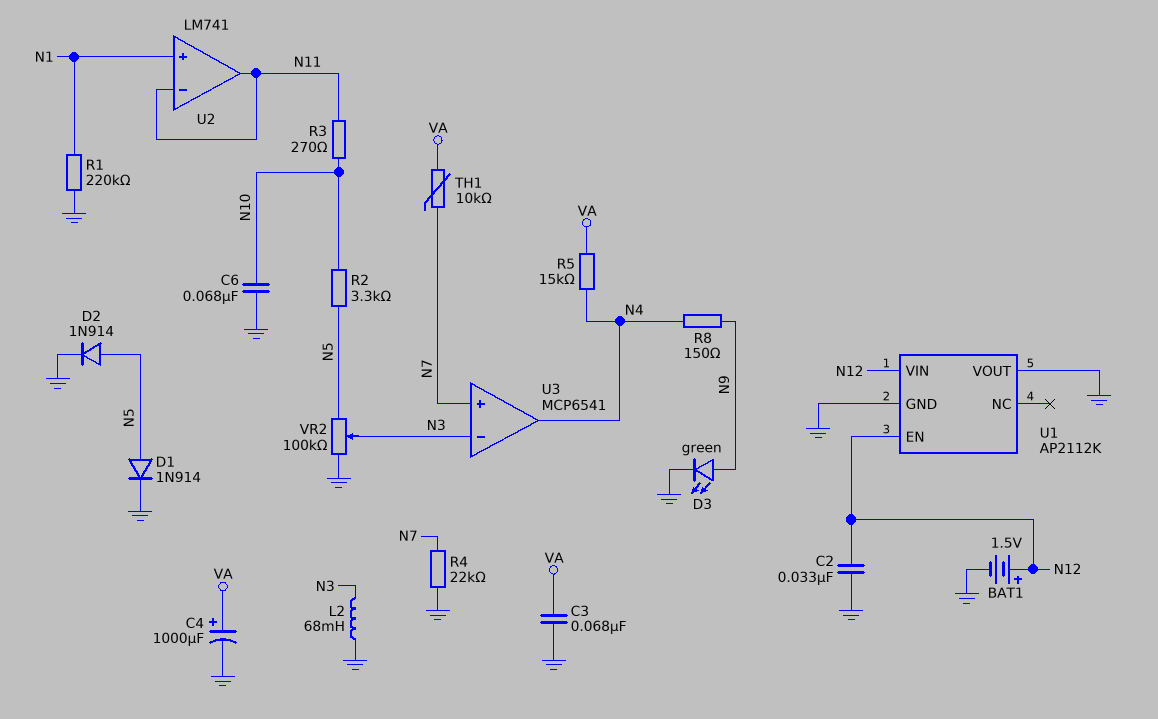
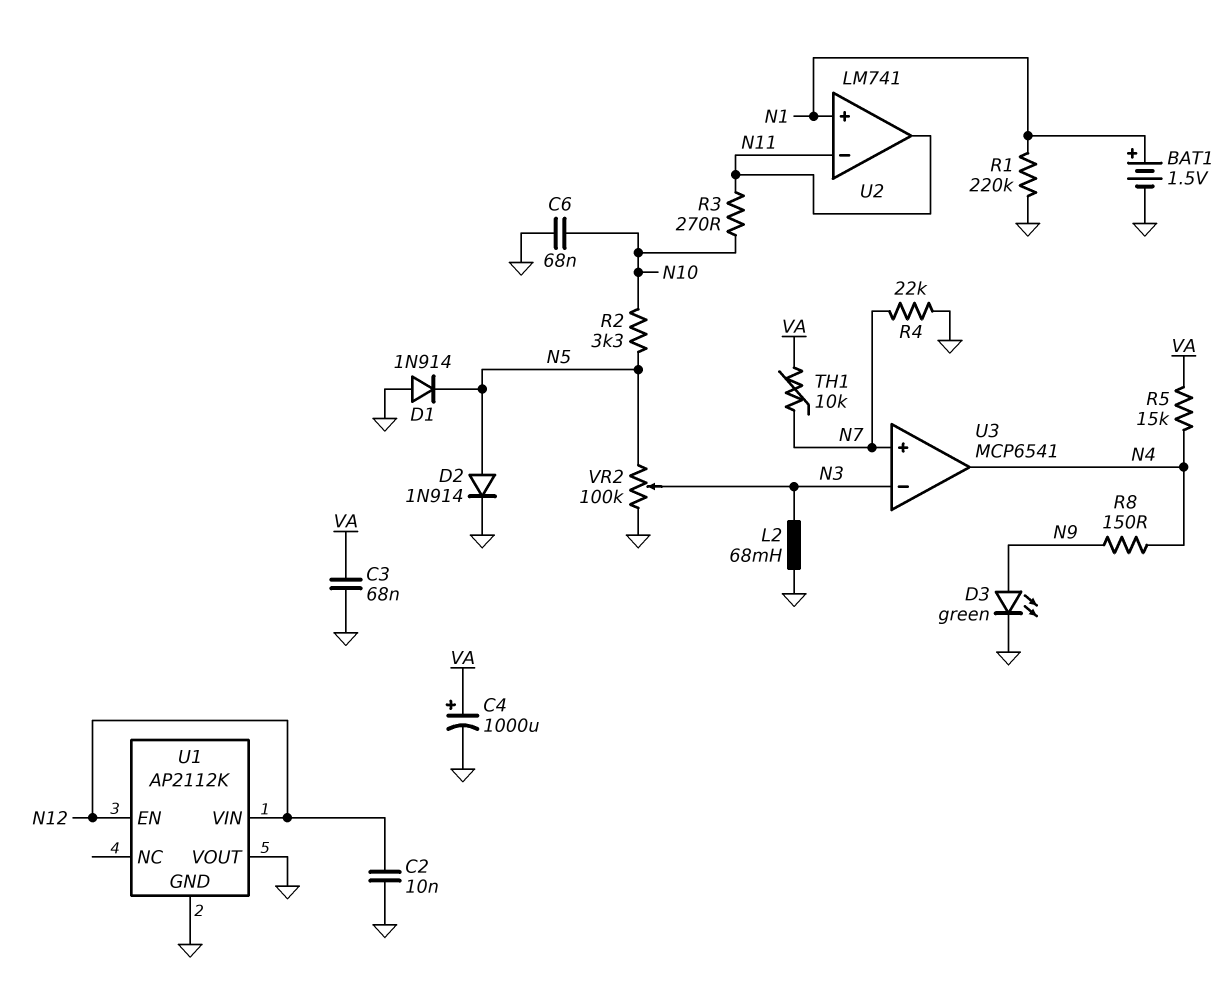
BAT1: 1.5V (plus N12, minus GND) -> 1.5V (plus N1, minus GND)
C2: 33nF (GND, N12) -> 10nF (GND, N12)
D1: diode 1N914 (A N5, K GND) -> diode 1N914 (A GND, K N5)

